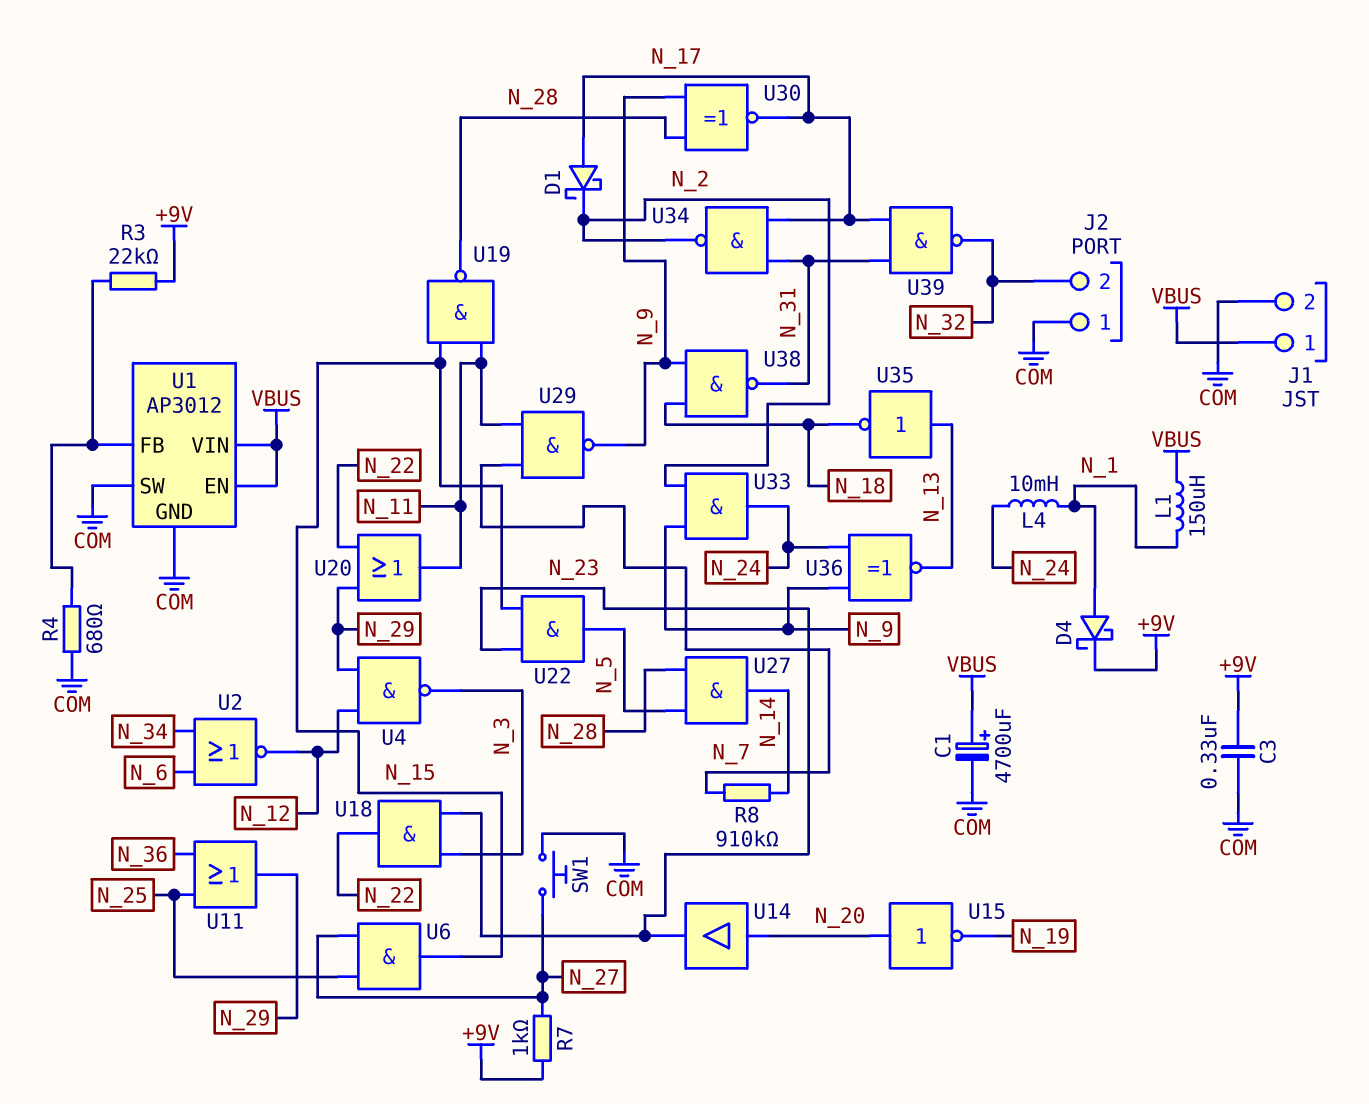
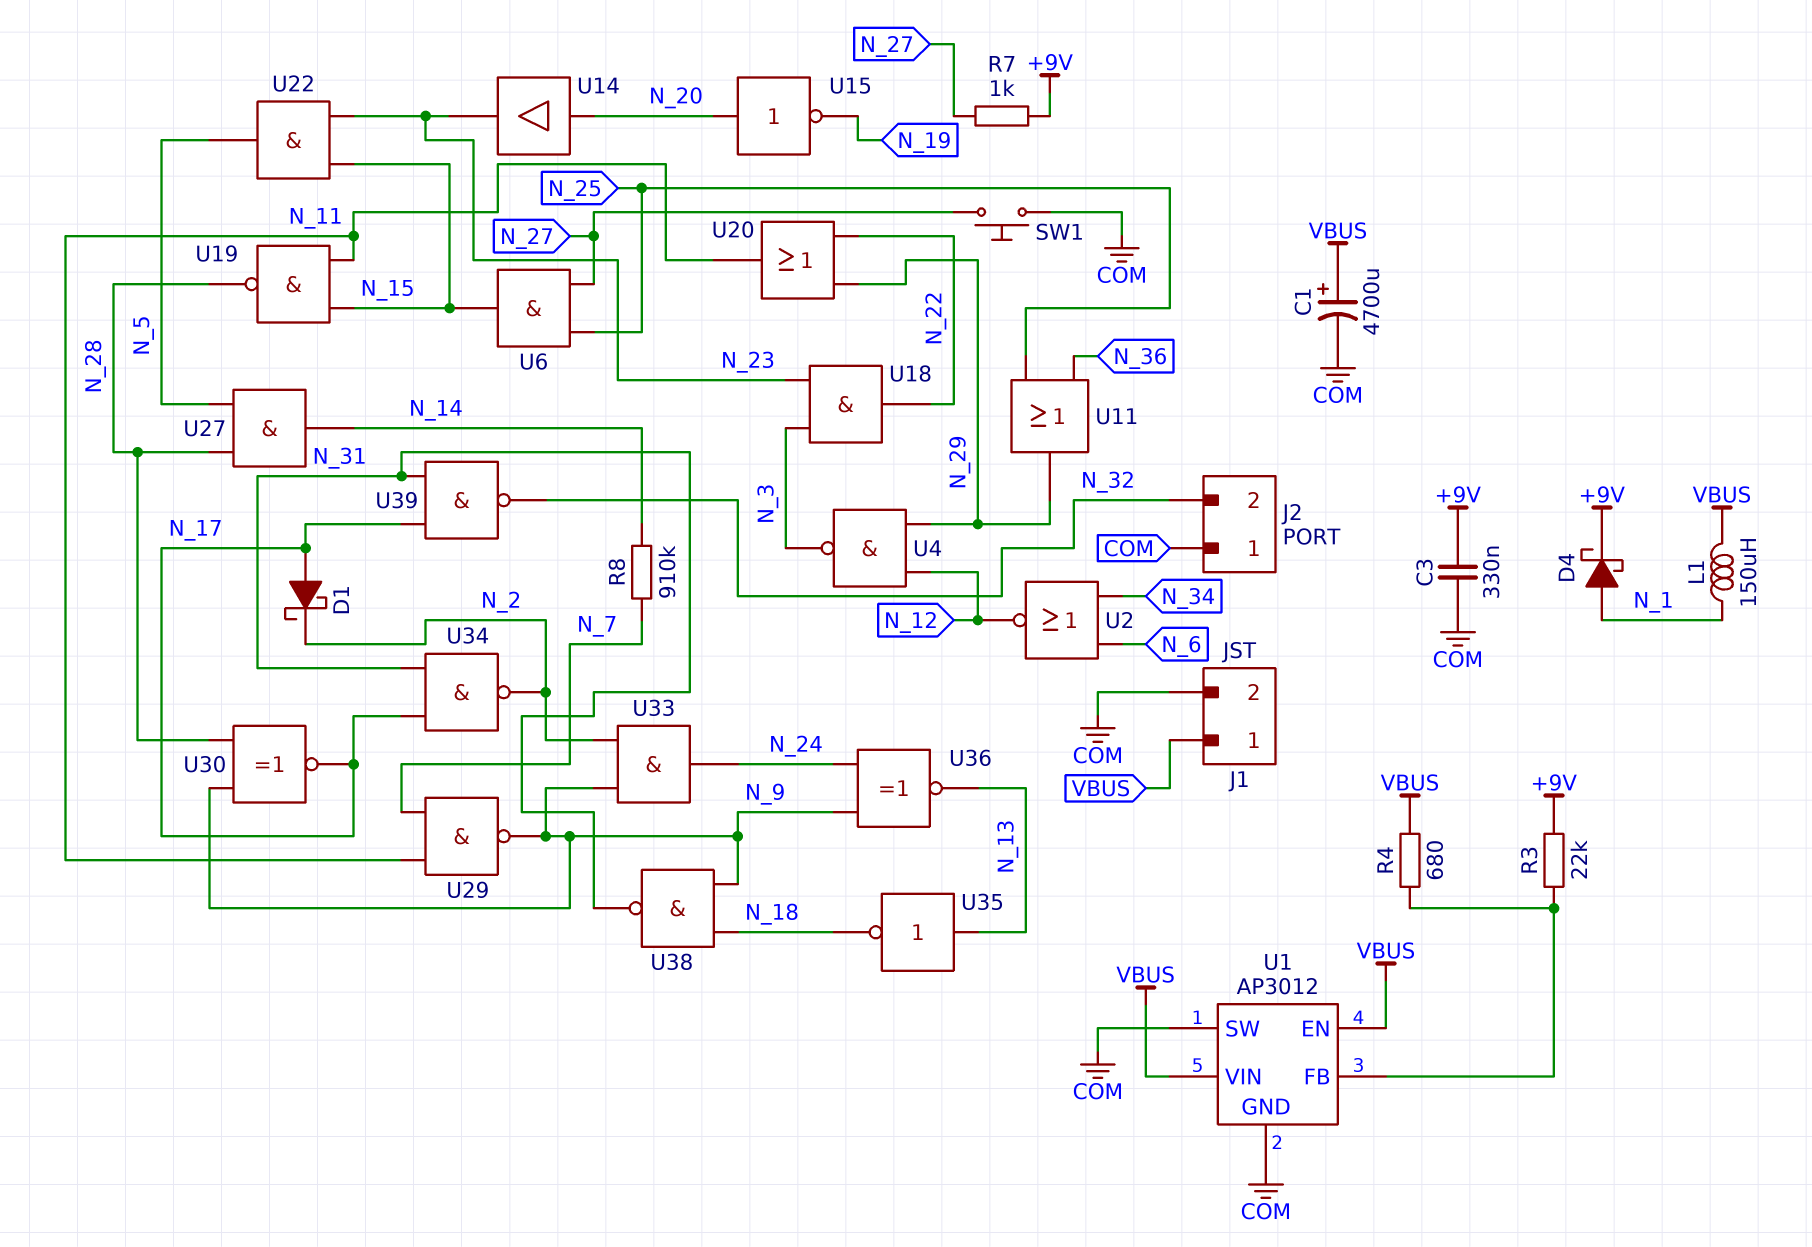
L4: 10mH (N_1, N_24) -> none
R4: 680 (COM, U1/FB) -> 680 (U1/FB, VBUS)

